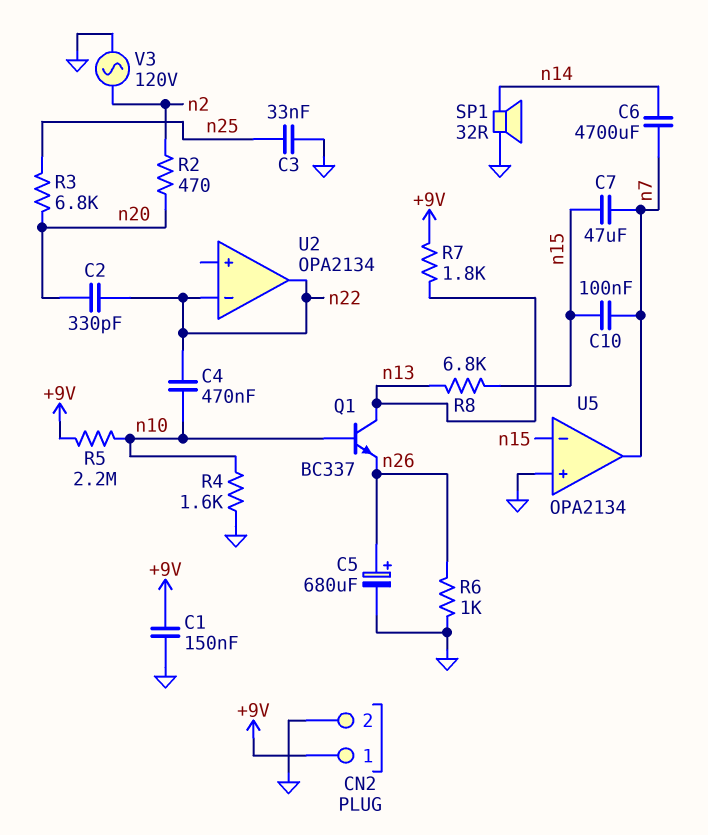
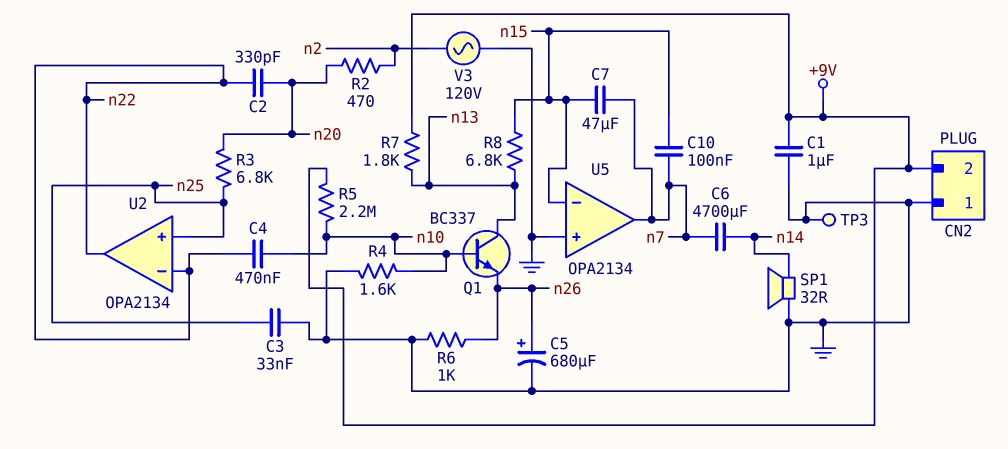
C1: 150nF (+9V, GND) -> 1uF (+9V, GND)
CN2 pin 1: +9V -> GND
CN2 pin 2: GND -> +9V
TP3: none -> test point (GND)
U2 pin in+: none -> n25

